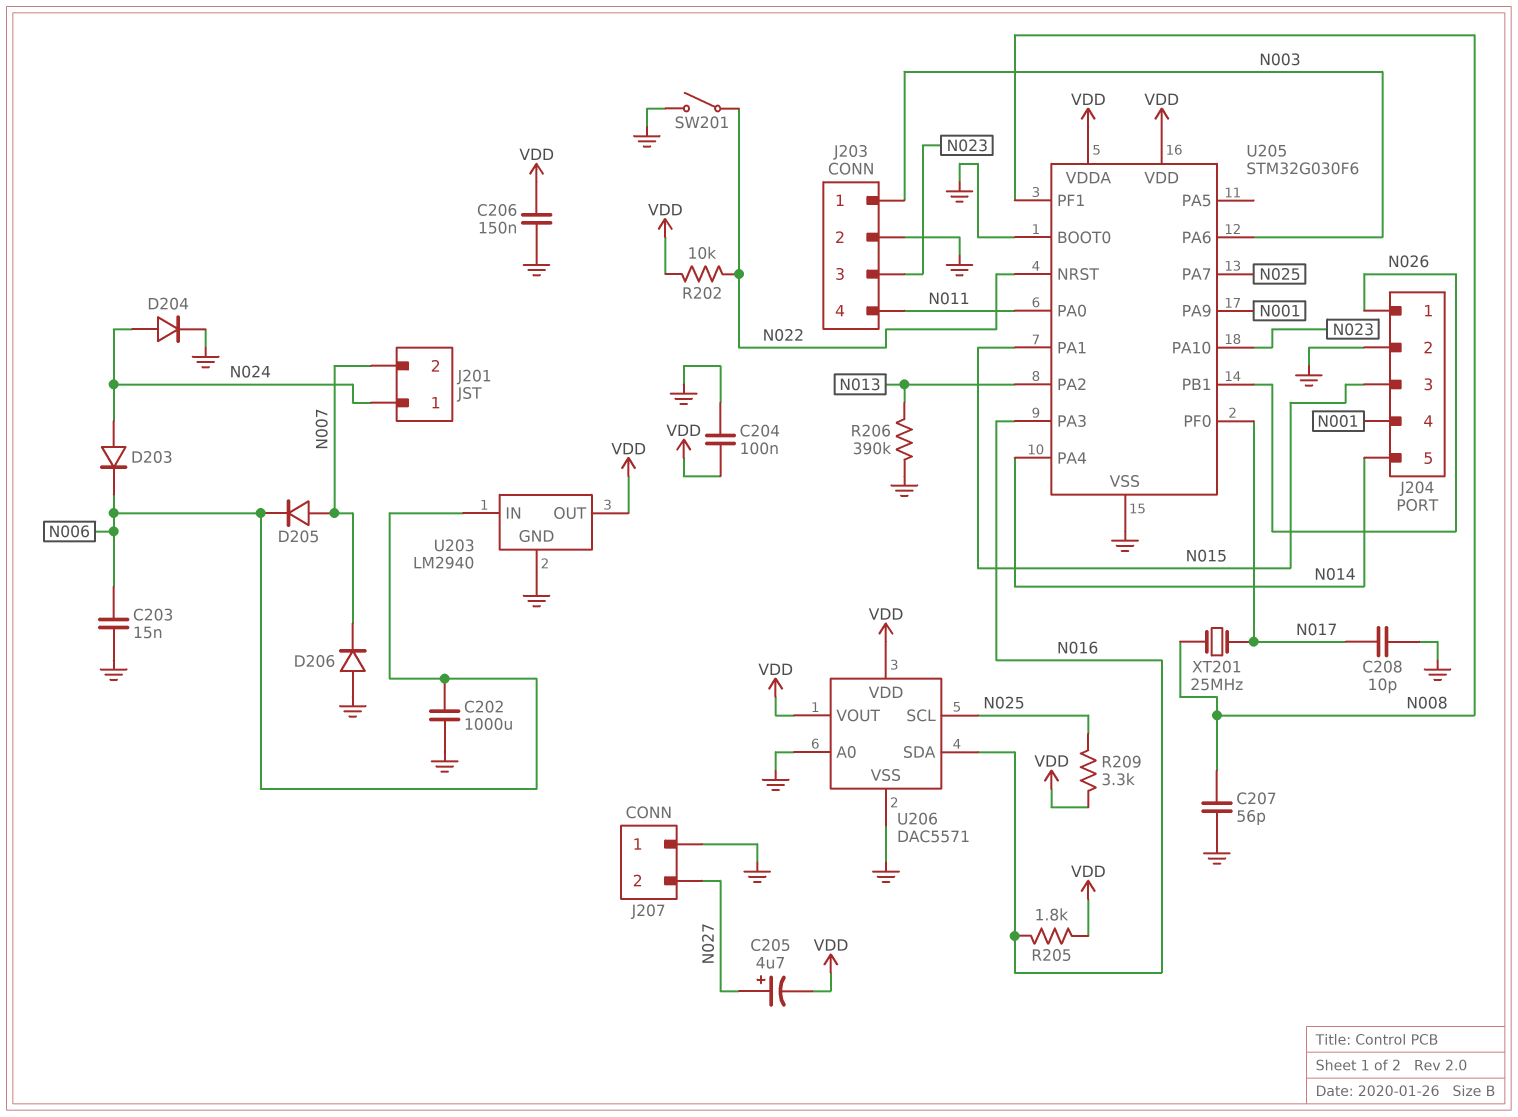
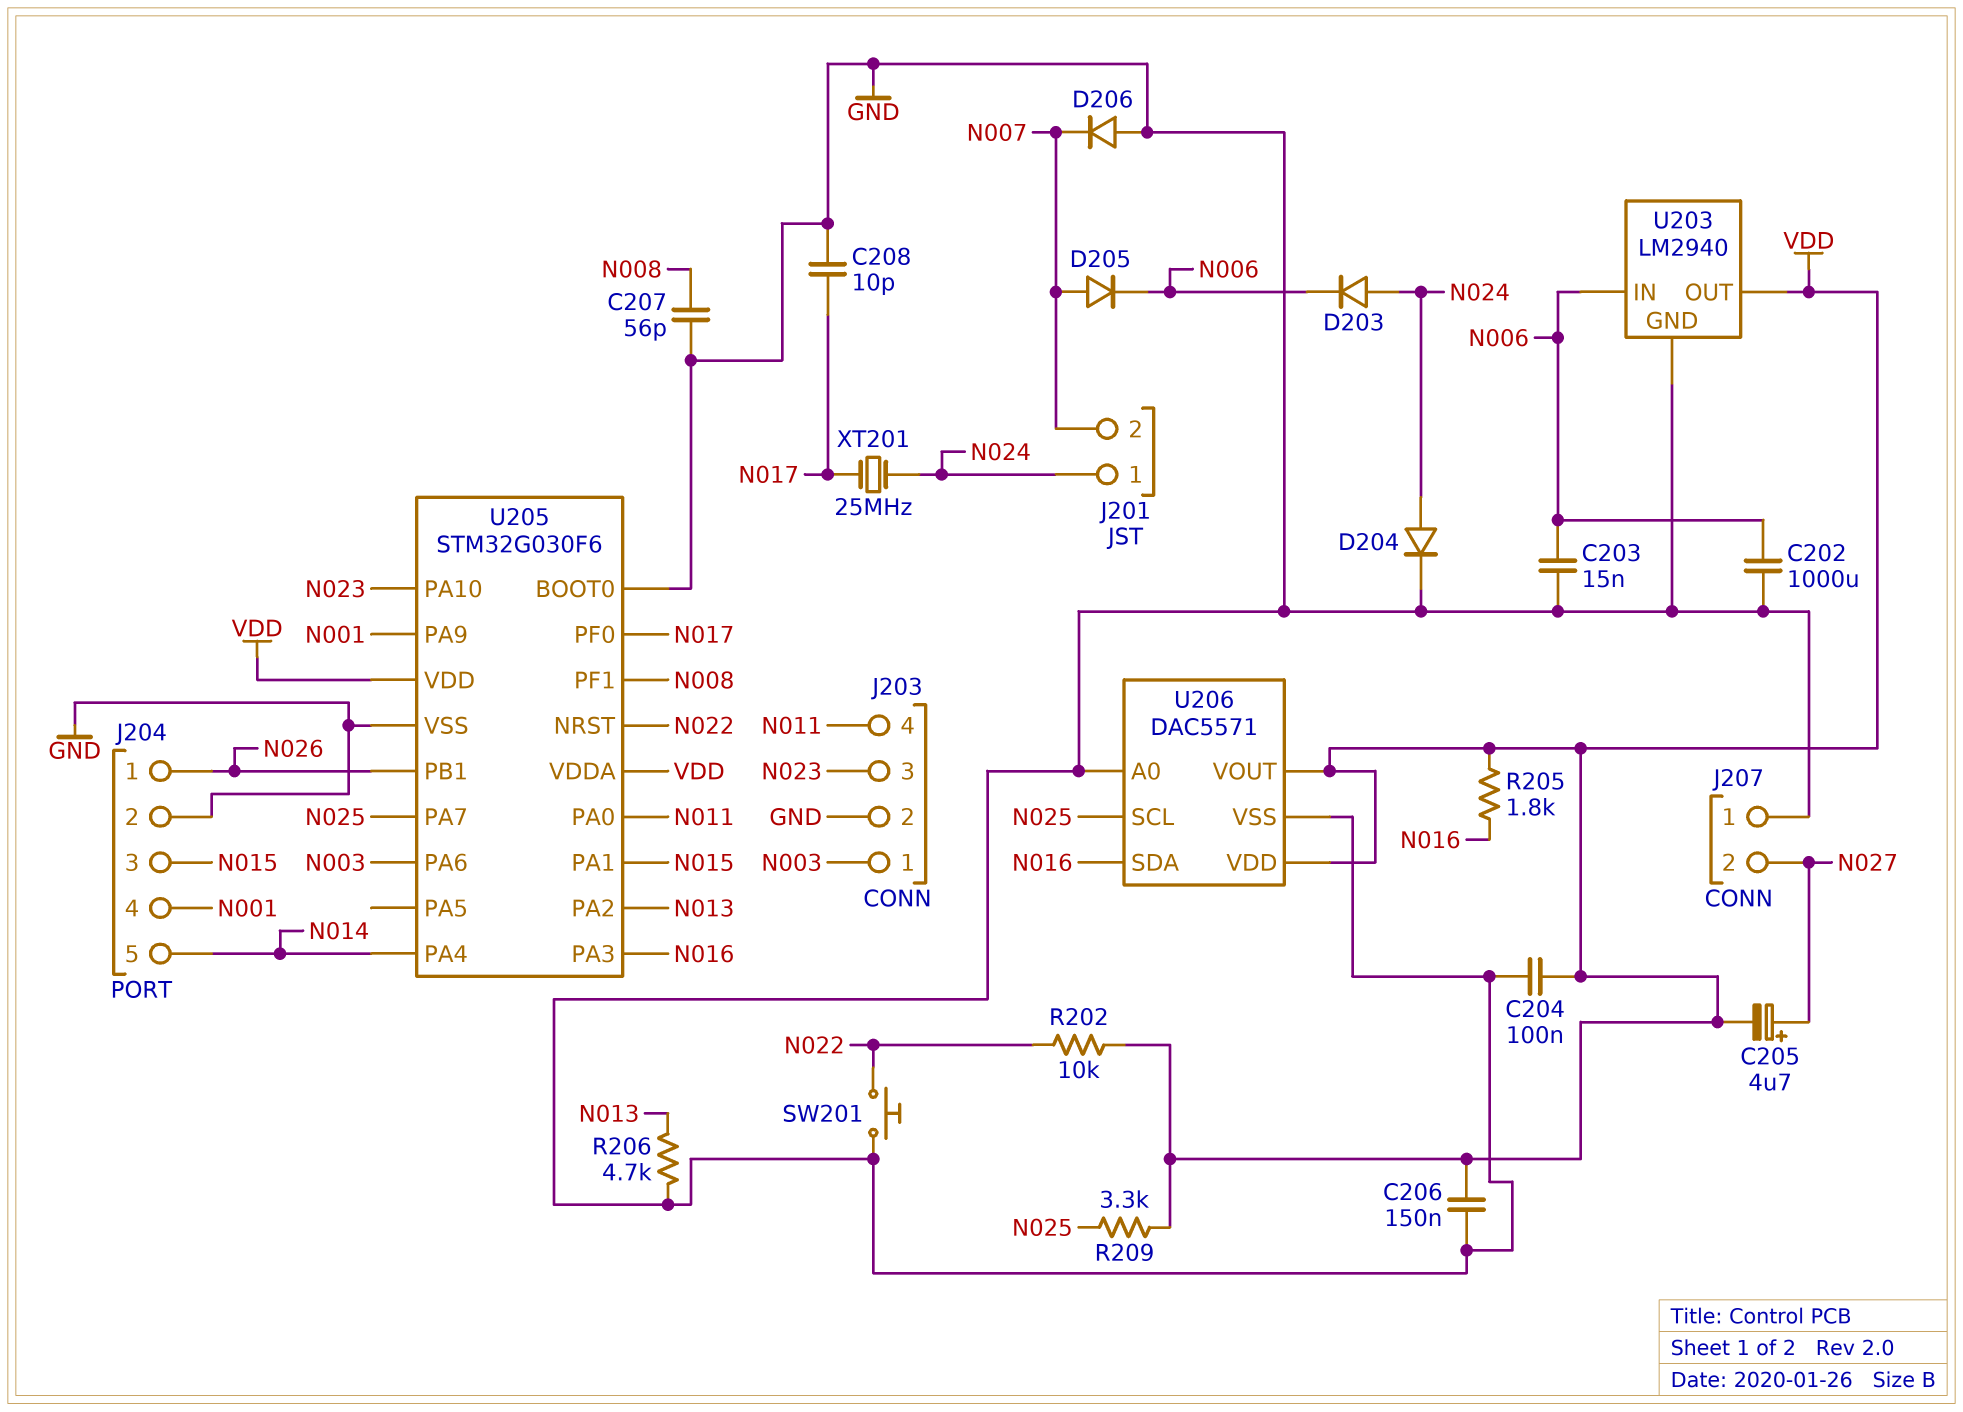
R206: 390k (GND, N013) -> 4.7k (GND, N013)
SW201: switch (GND, N022) -> button (GND, N022)
XT201: 25MHz (N008, N017) -> 25MHz (N017, N024)

